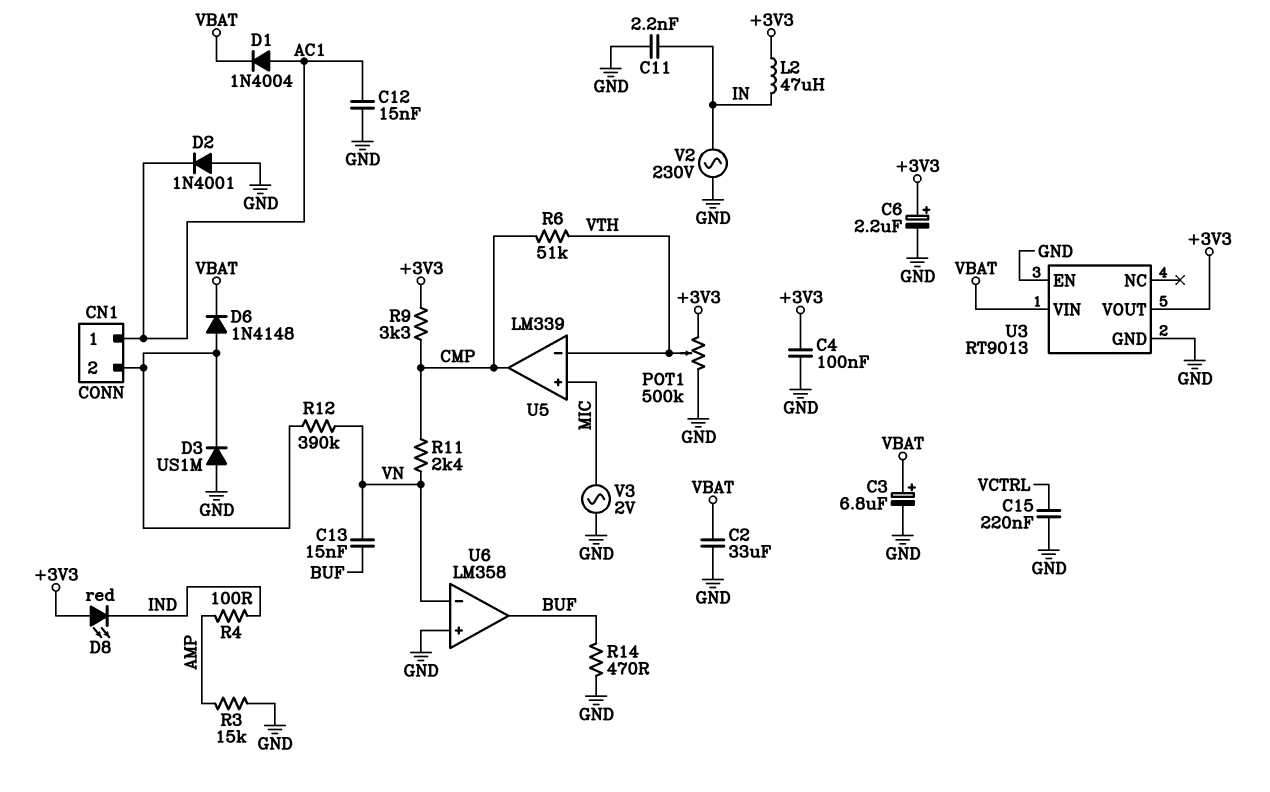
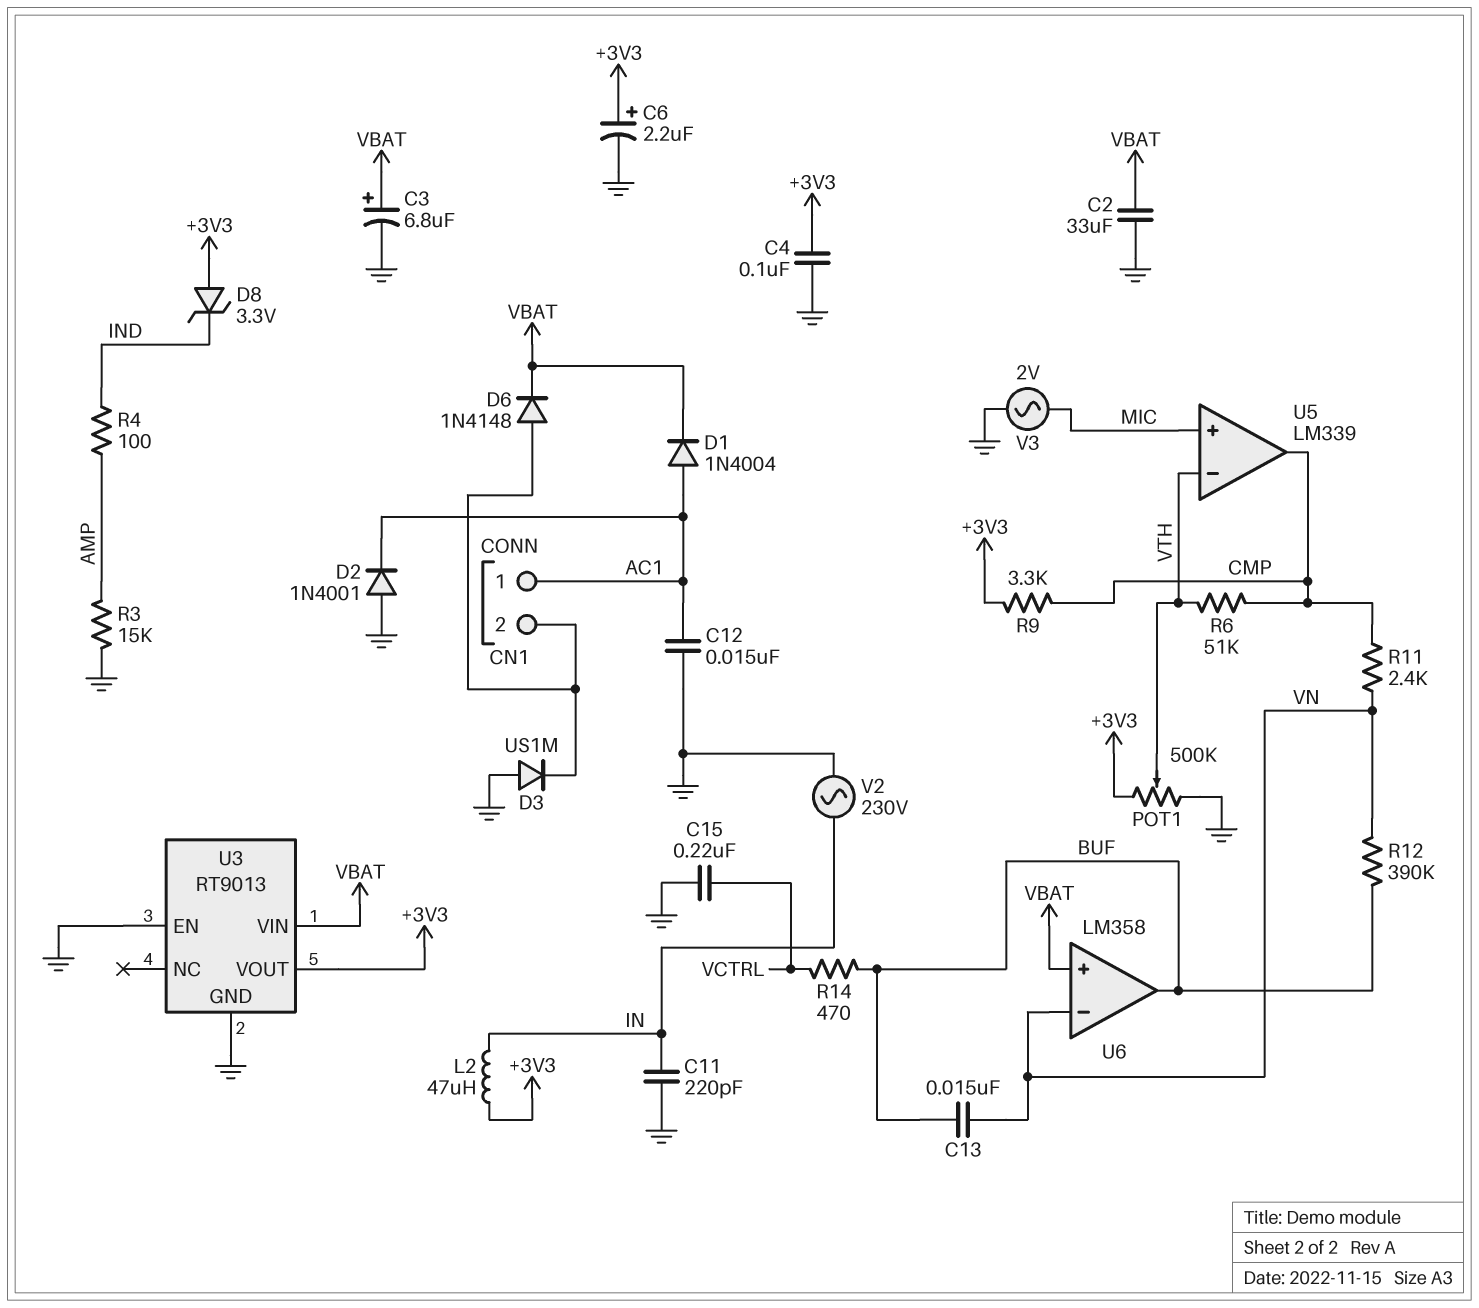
C11: 2.2nF (GND, IN) -> 220pF (GND, IN)
D8: LED red (A +3V3, K IND) -> zener 3.3V (A +3V3, K IND)
R12: 390k (CN1/2, VN) -> 390k (BUF, VN)
R14: 470 (BUF, GND) -> 470 (BUF, VCTRL)
U6 pin in+: GND -> VBAT

